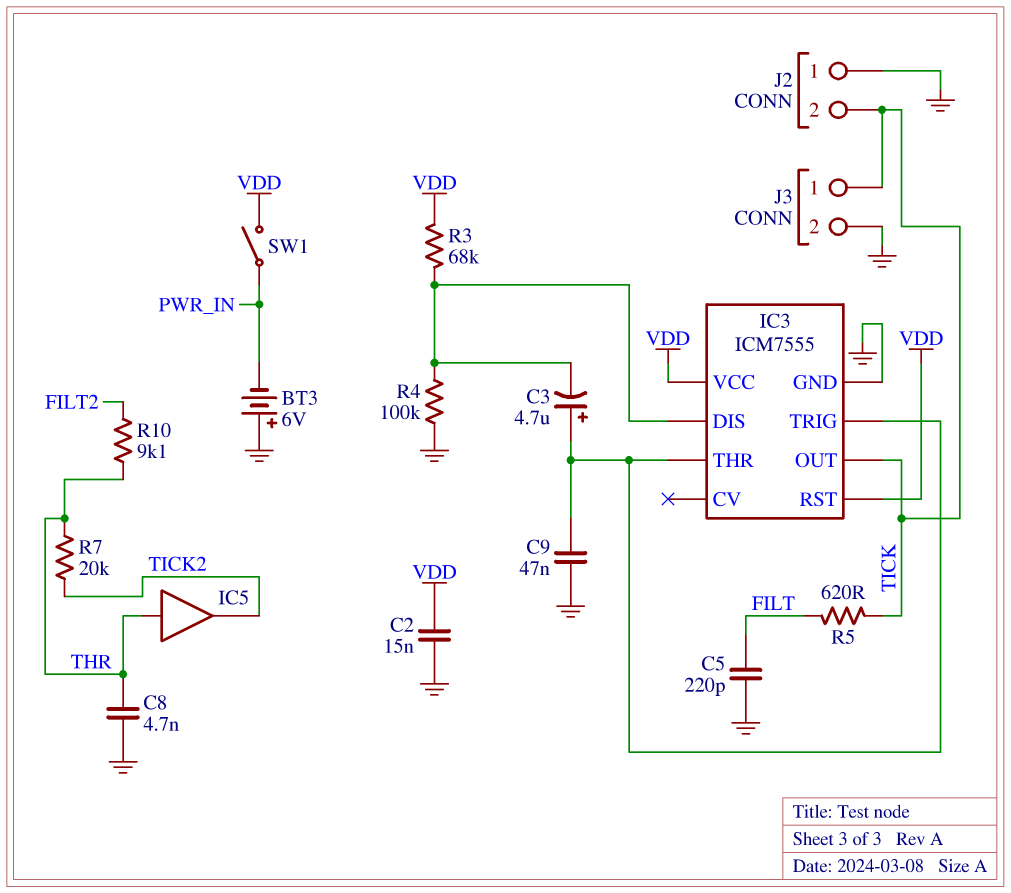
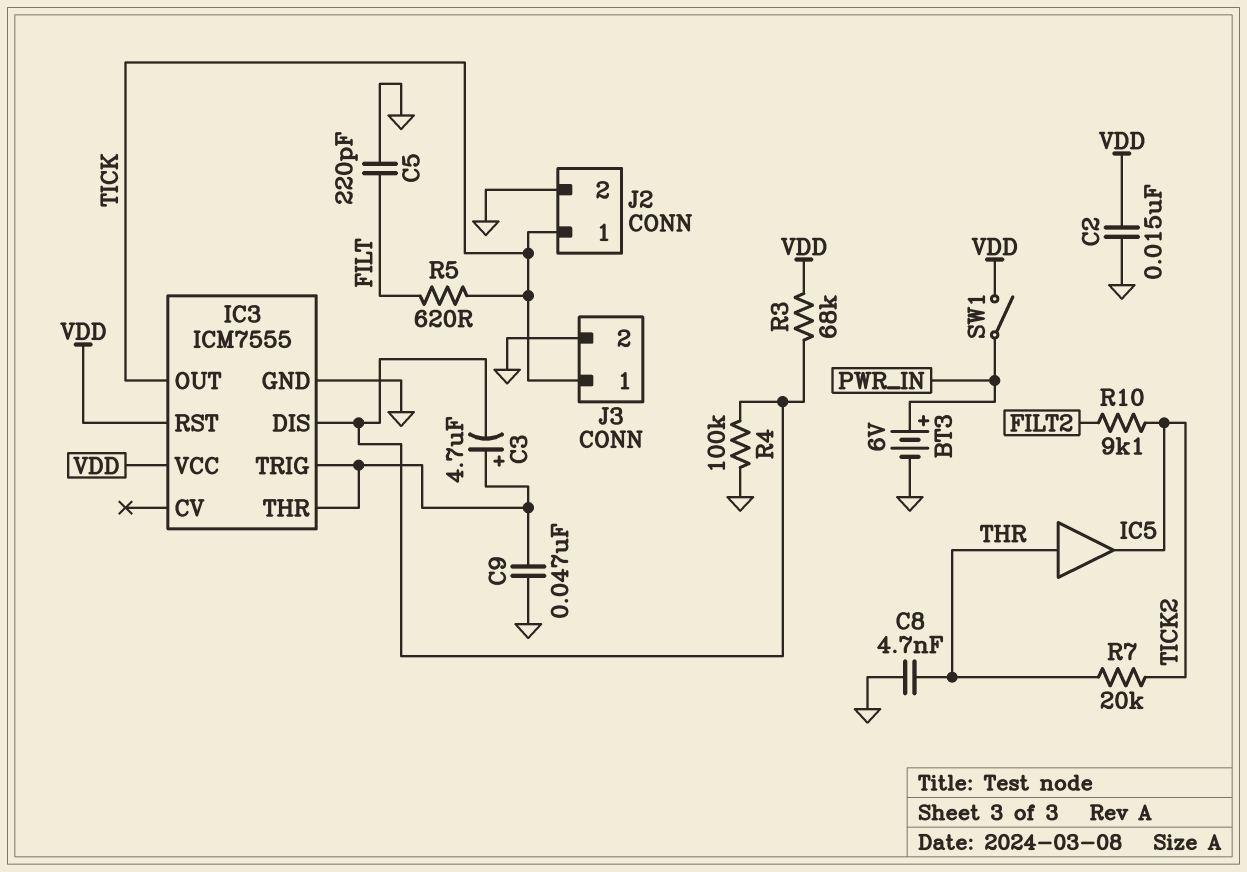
BT3: 6V (plus GND, minus PWR_IN) -> 6V (plus PWR_IN, minus GND)
J2 pin 1: GND -> TICK
J2 pin 2: TICK -> GND
R10: 9.1k (FILT2, THR) -> 9.1k (FILT2, TICK2)

